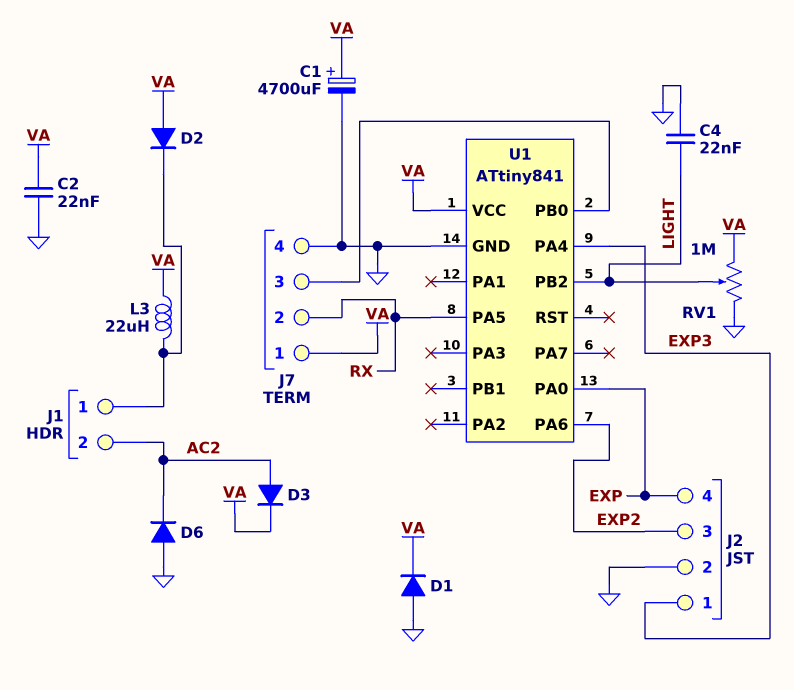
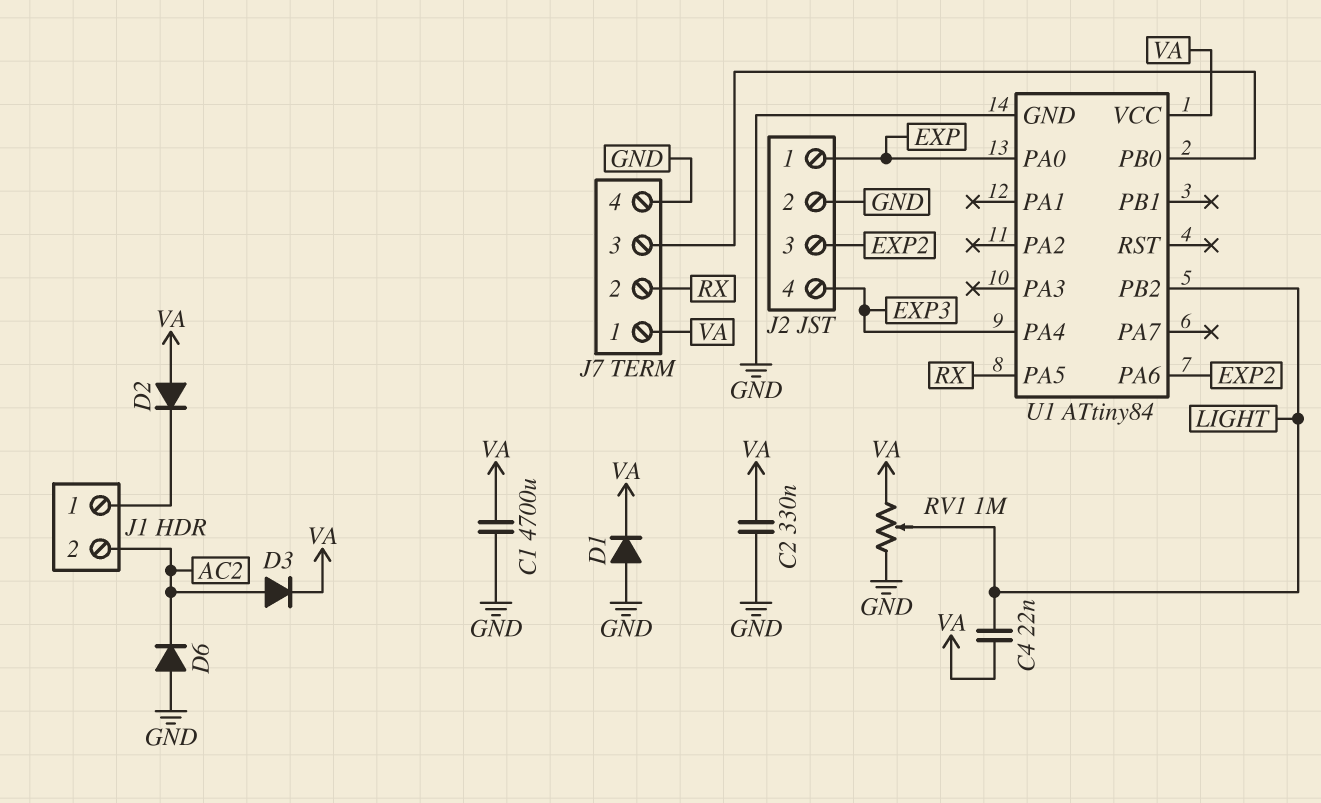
C1: 4700uF (plus VA, minus GND) -> 4700uF (GND, VA)
C2: 22nF (GND, VA) -> 330nF (GND, VA)
C4: 22nF (GND, LIGHT) -> 22nF (LIGHT, VA)
J2 pin 1: EXP3 -> EXP
J2 pin 4: EXP -> EXP3
L3: 22uH (J1/1, VA) -> none
U1: ATtiny841 -> ATtiny84

